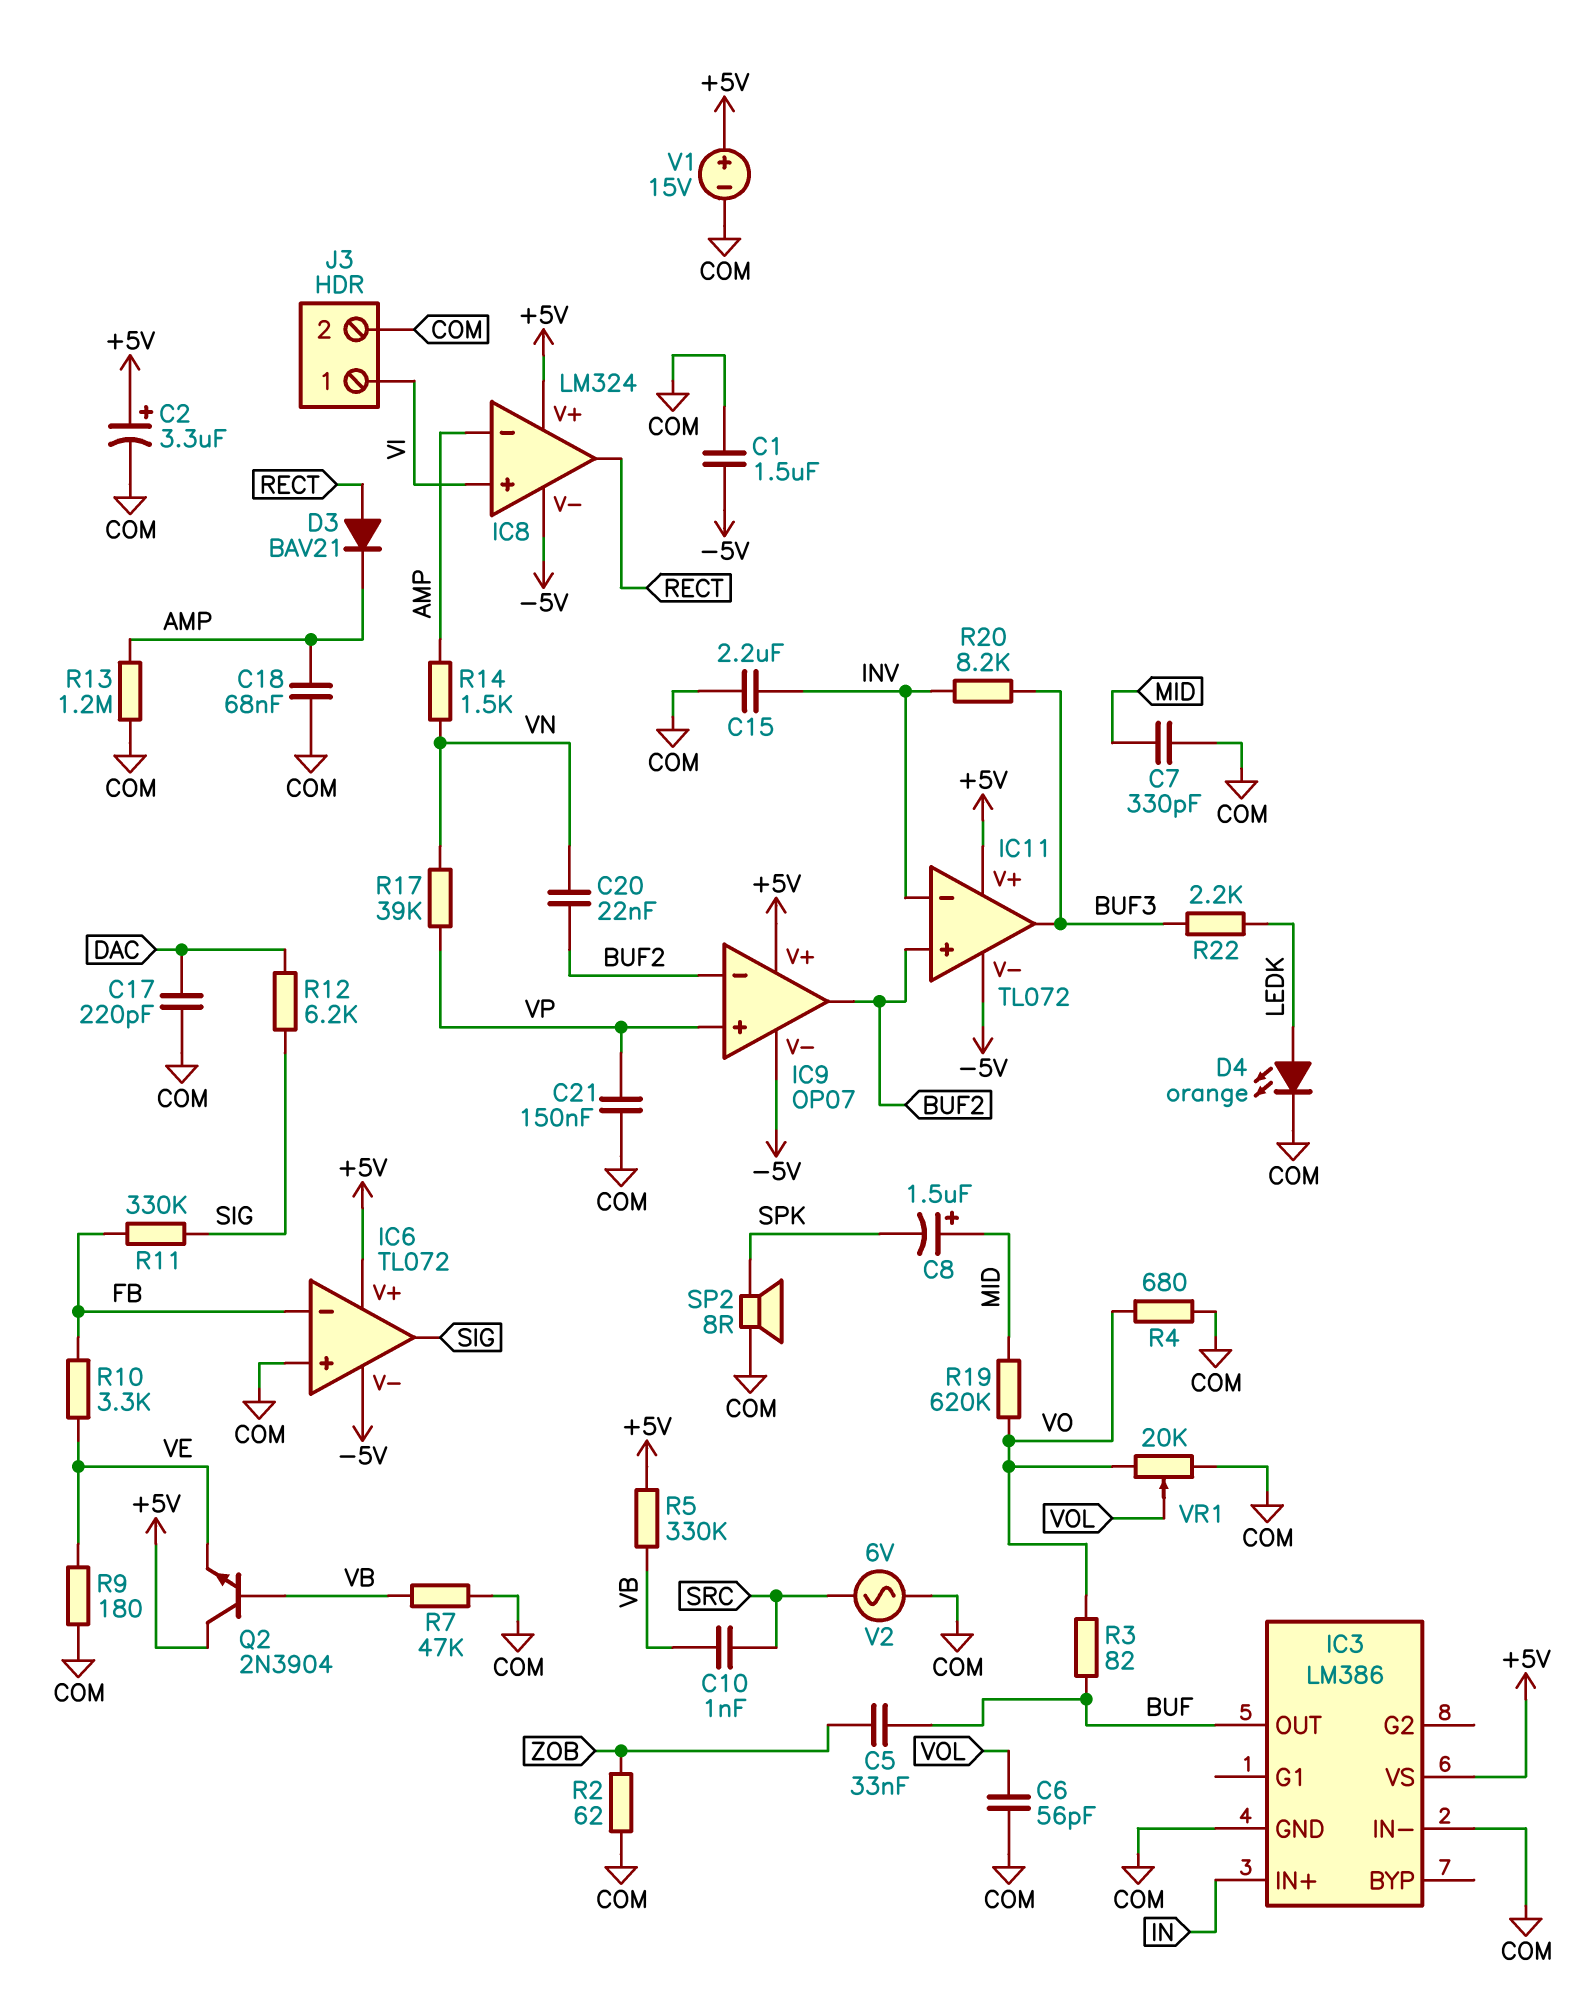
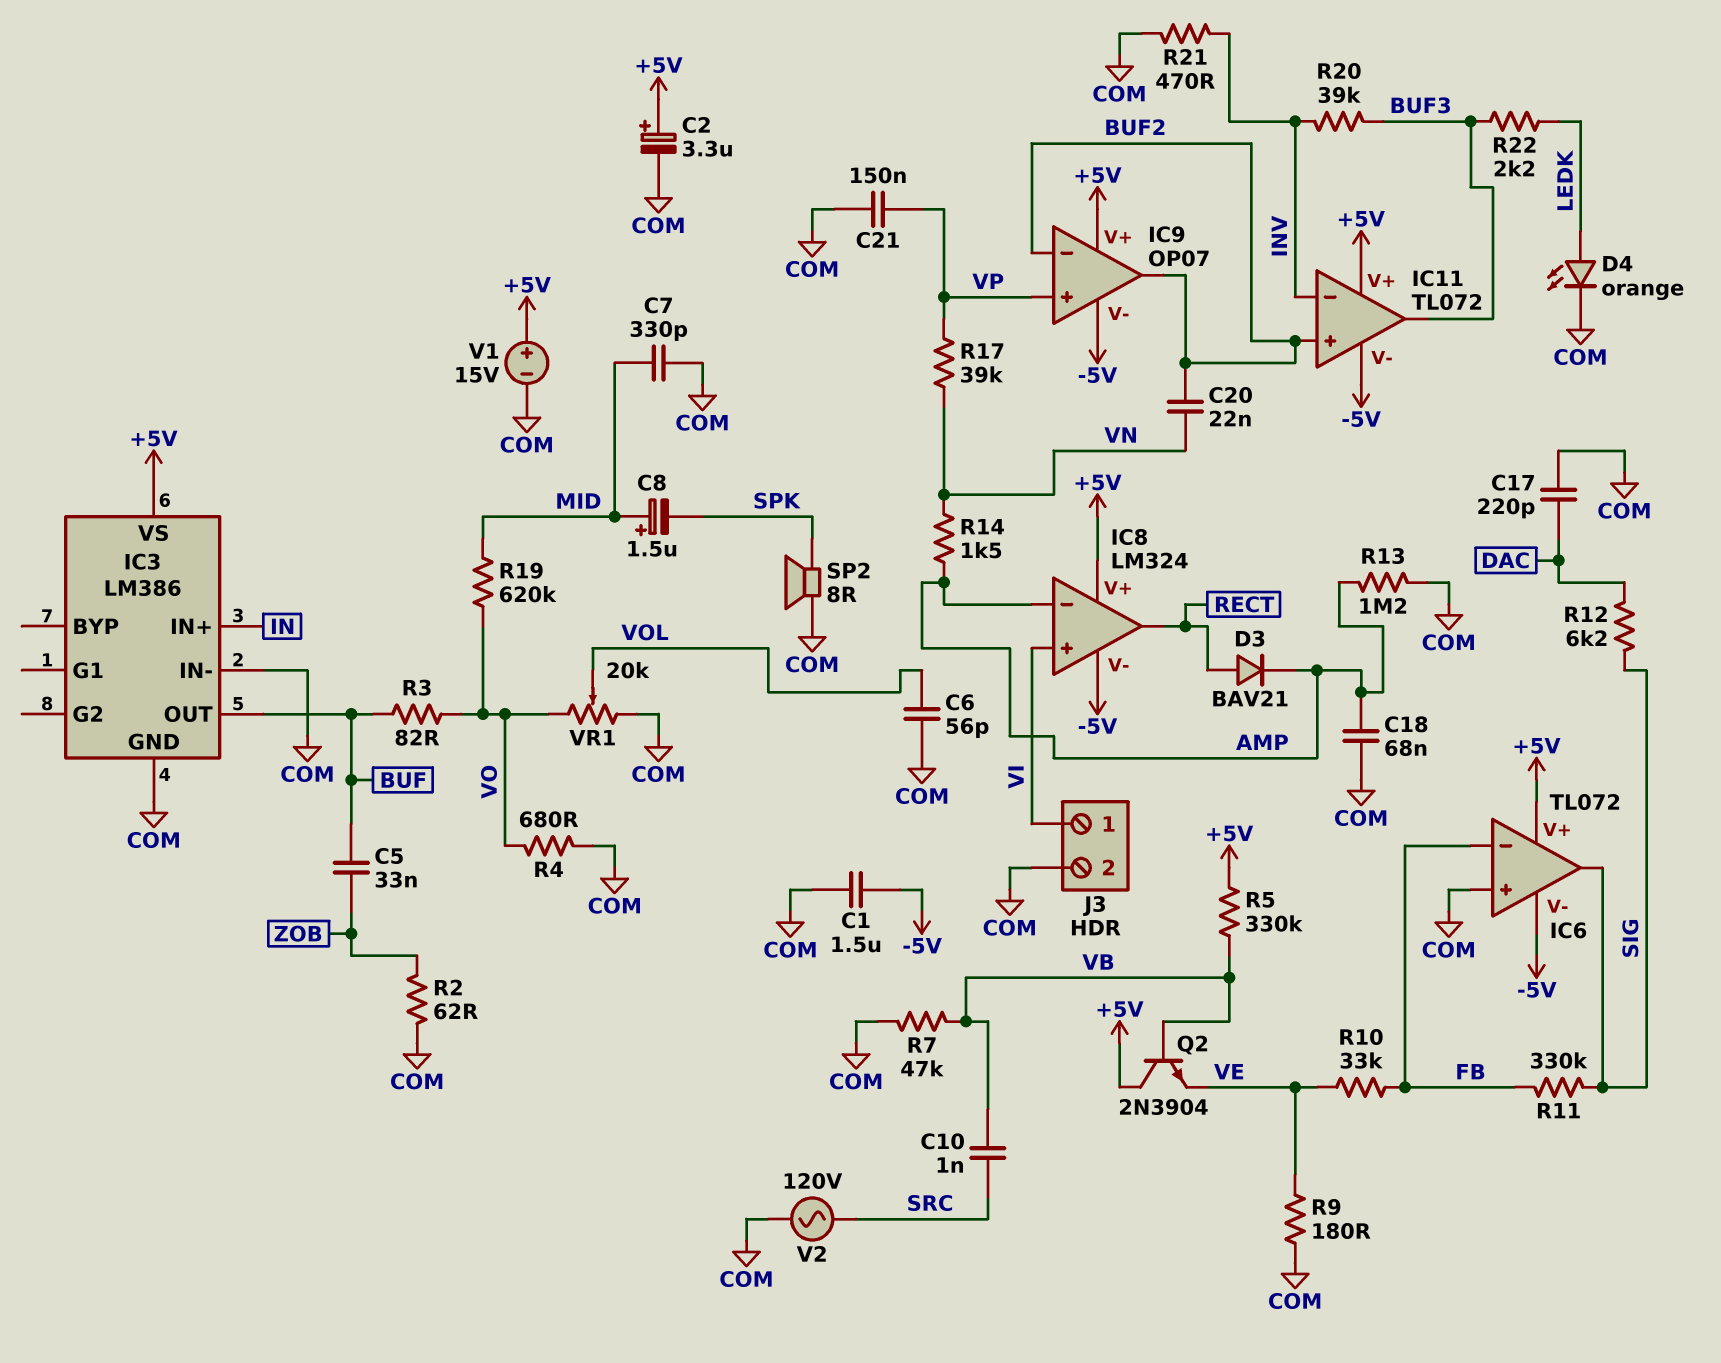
C15: 2.2uF (COM, INV) -> none
R10: 3.3k (FB, VE) -> 33k (FB, VE)
R20: 8.2k (BUF3, INV) -> 39k (BUF3, INV)
R21: none -> 470 (COM, INV)
V2: AC 6V (COM, SRC) -> AC 120V (COM, SRC)

